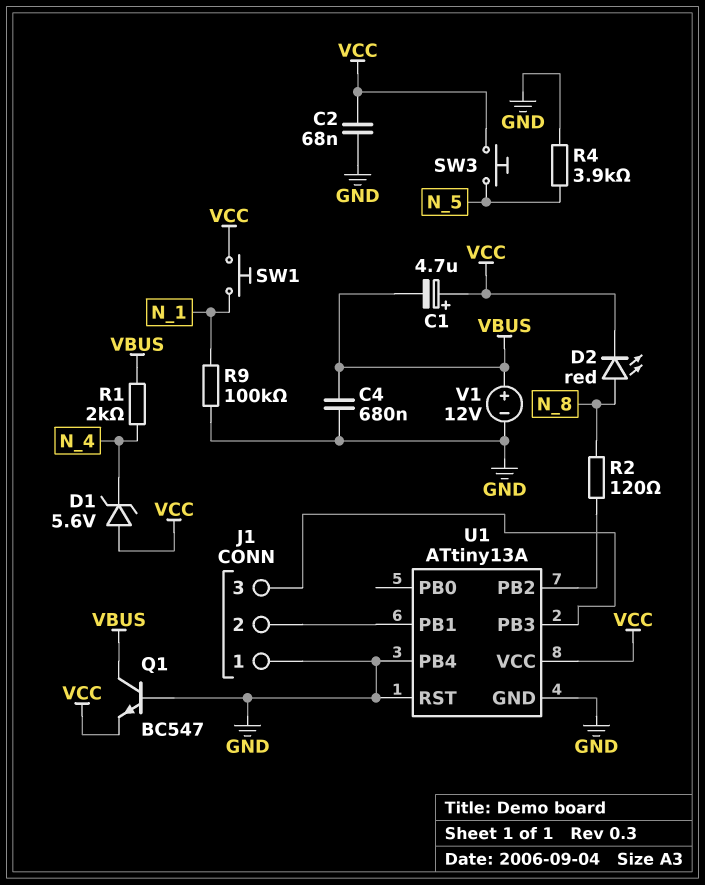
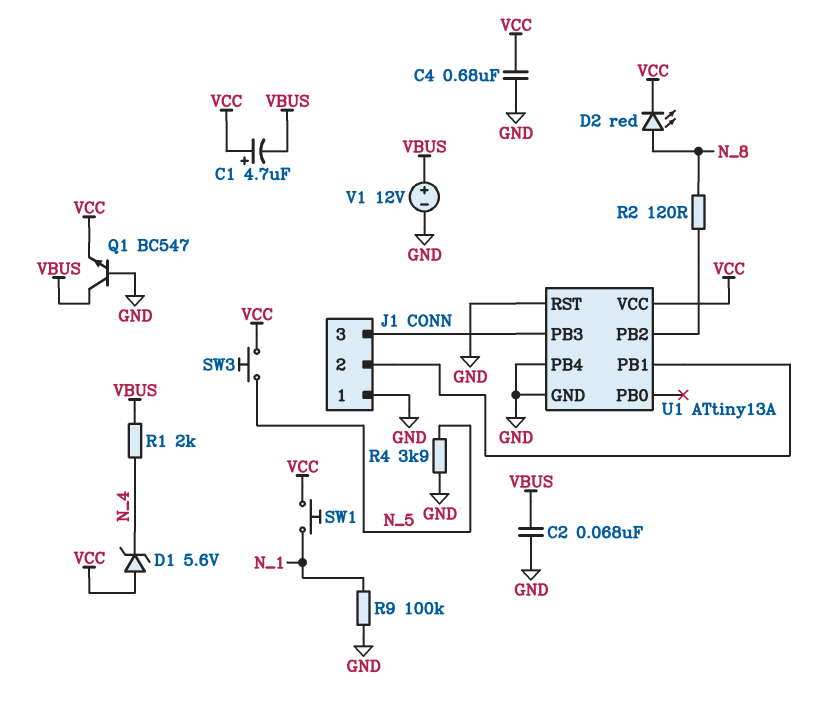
C2: 68nF (GND, VCC) -> 68nF (GND, VBUS)
C4: 680nF (GND, VBUS) -> 680nF (GND, VCC)

